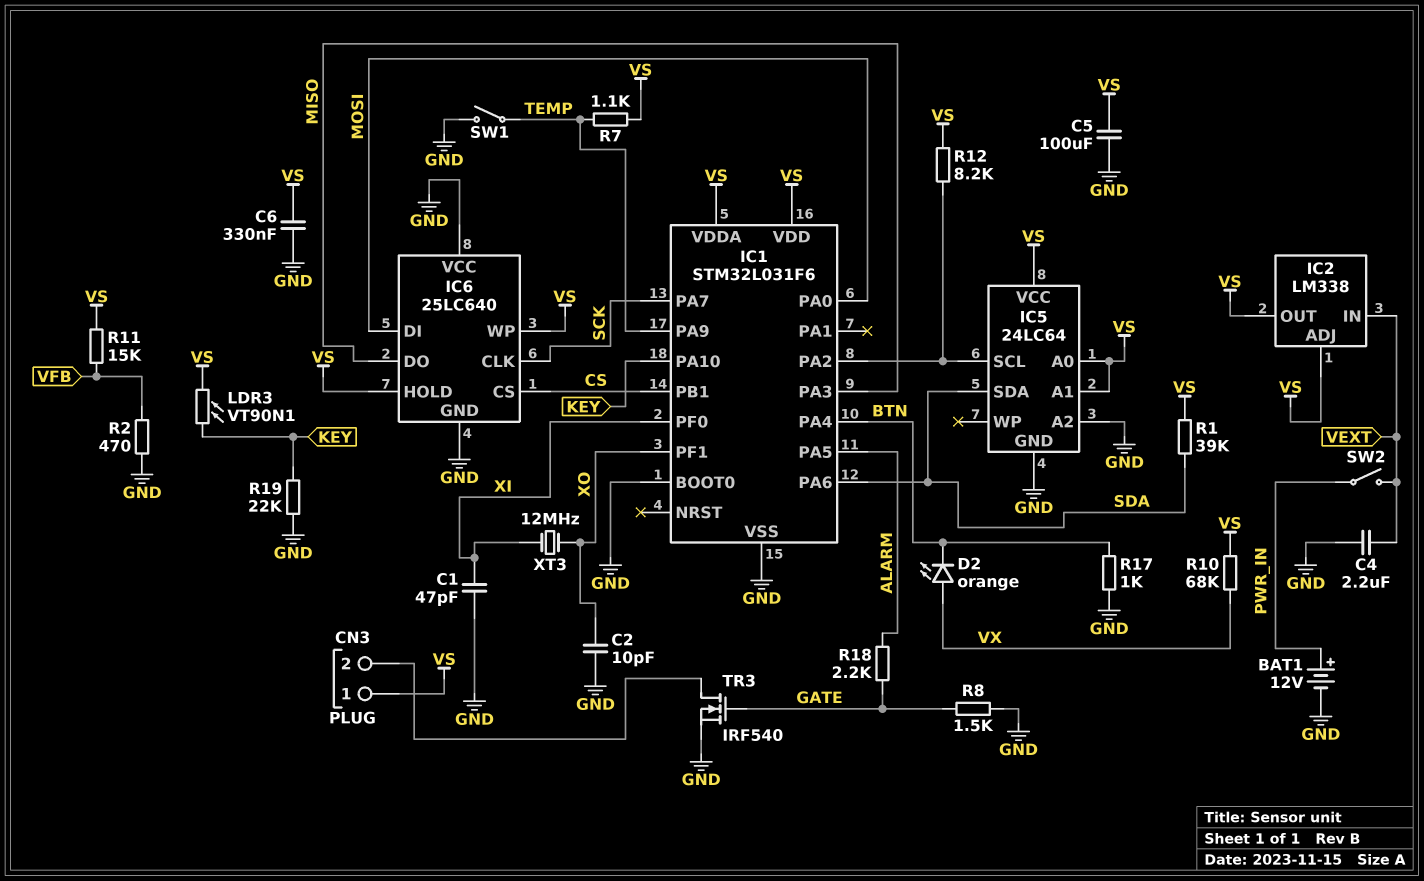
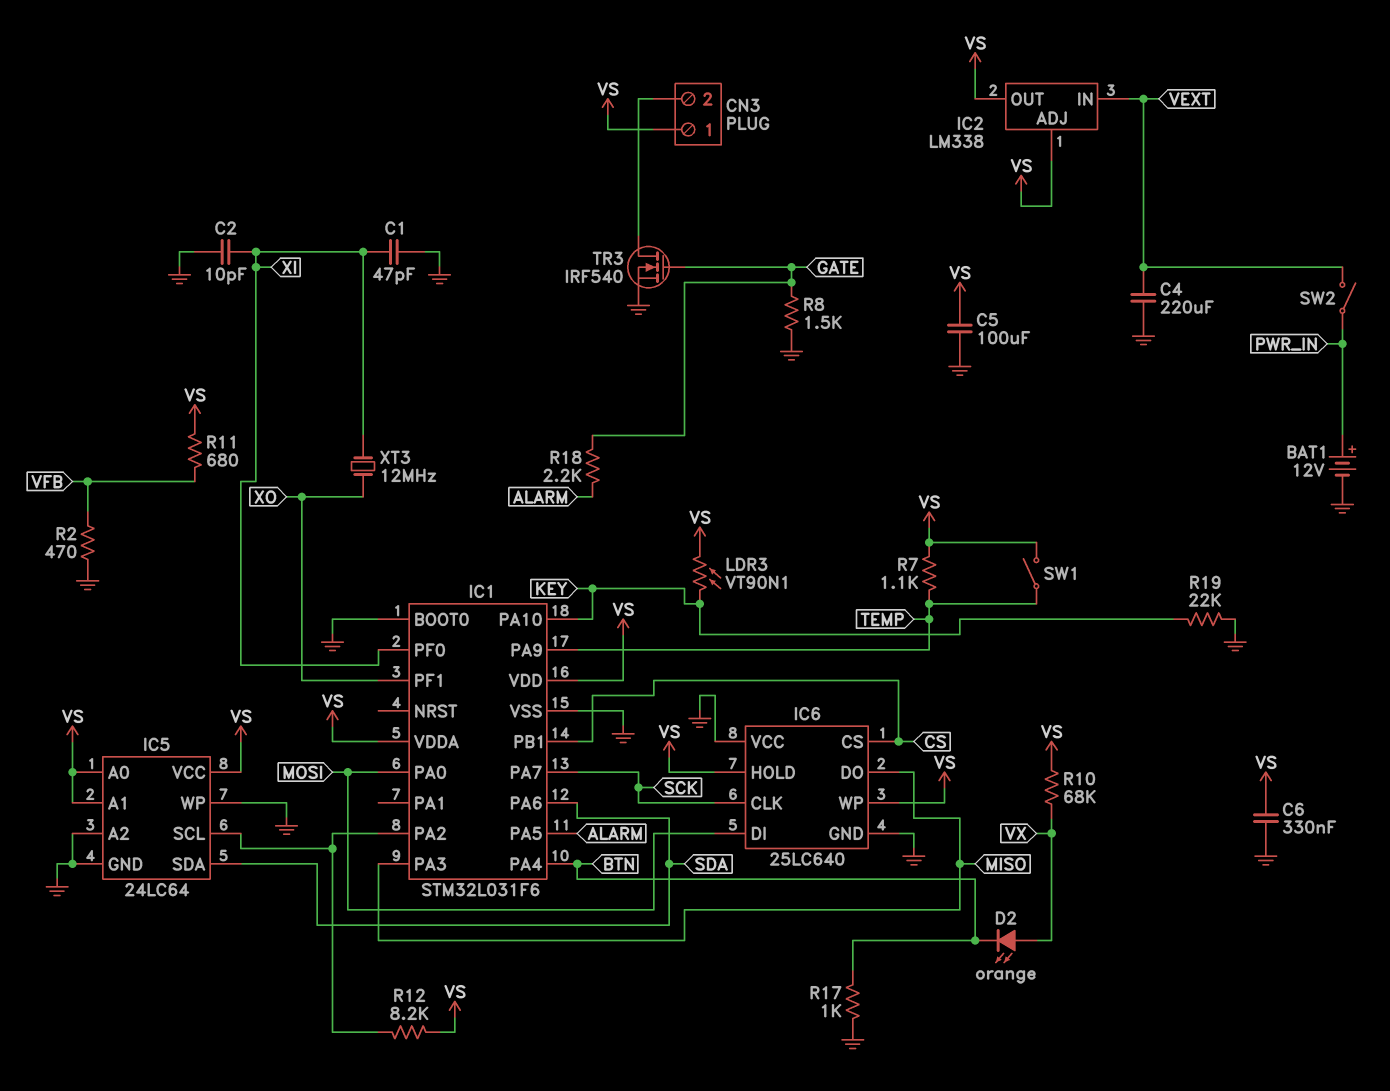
C2: 10pF (GND, XO) -> 10pF (GND, XI)
C4: 2.2uF (GND, VEXT) -> 220uF (GND, VEXT)
IC5 pin WP: none -> GND
R1: 39k (SDA, VS) -> none
R11: 15k (VFB, VS) -> 680 (VFB, VS)
SW1: switch (GND, TEMP) -> switch (TEMP, VS)

